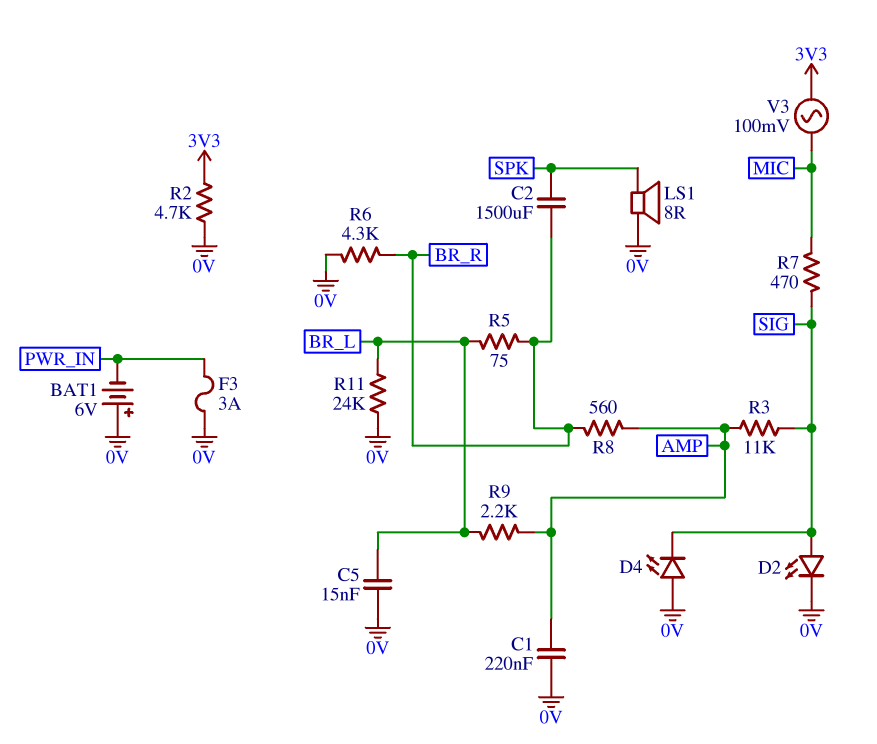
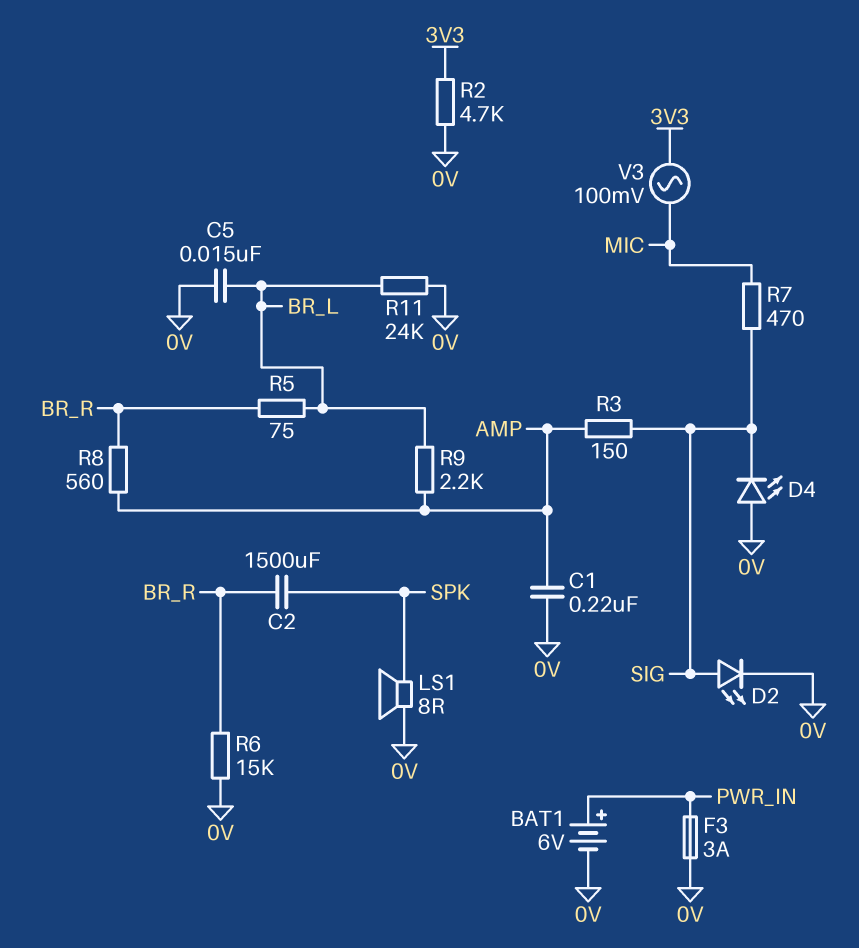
BAT1: 6V (plus 0V, minus PWR_IN) -> 6V (plus PWR_IN, minus 0V)
R3: 11k (AMP, SIG) -> 150 (AMP, SIG)
R6: 4.3k (0V, BR_R) -> 15k (0V, BR_R)

